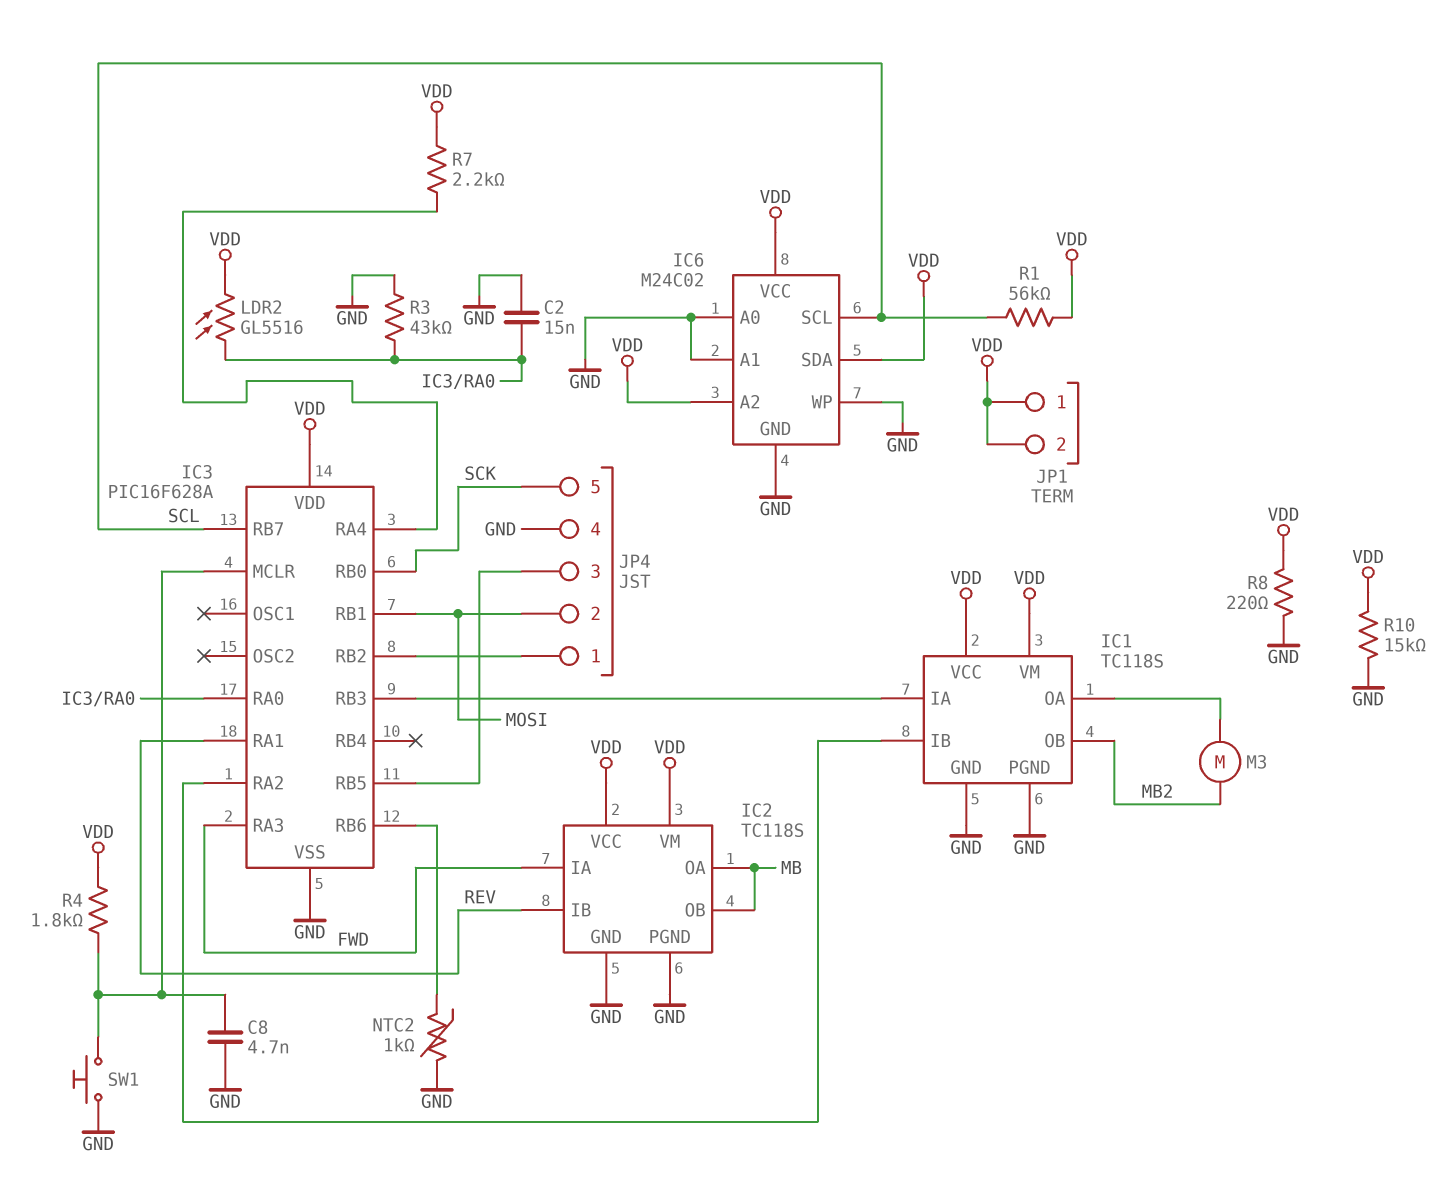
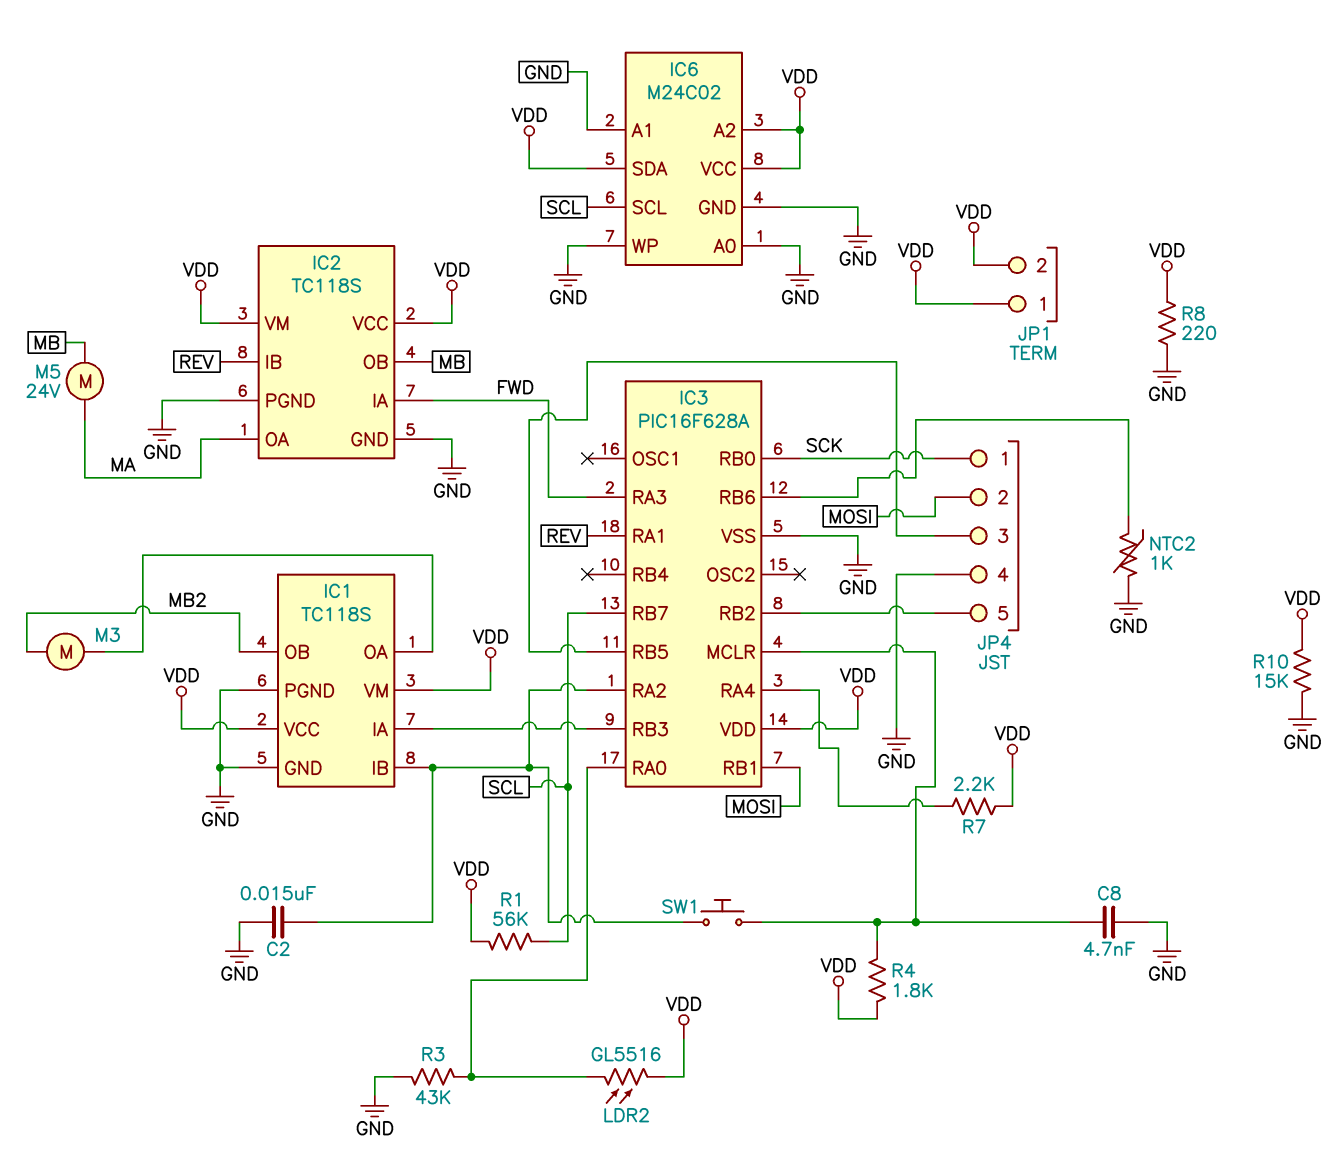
C2: 15nF (GND, IC3/RA0) -> 15nF (GND, IC1/IB)
IC2 pin OA: MB -> MA
JP4 pin 1: IC3/RB2 -> SCK
JP4 pin 5: SCK -> IC3/RB2
M5: none -> motor 24V (MA, MB)
SW1: button (GND, IC3/MCLR) -> button (IC1/IB, IC3/MCLR)

